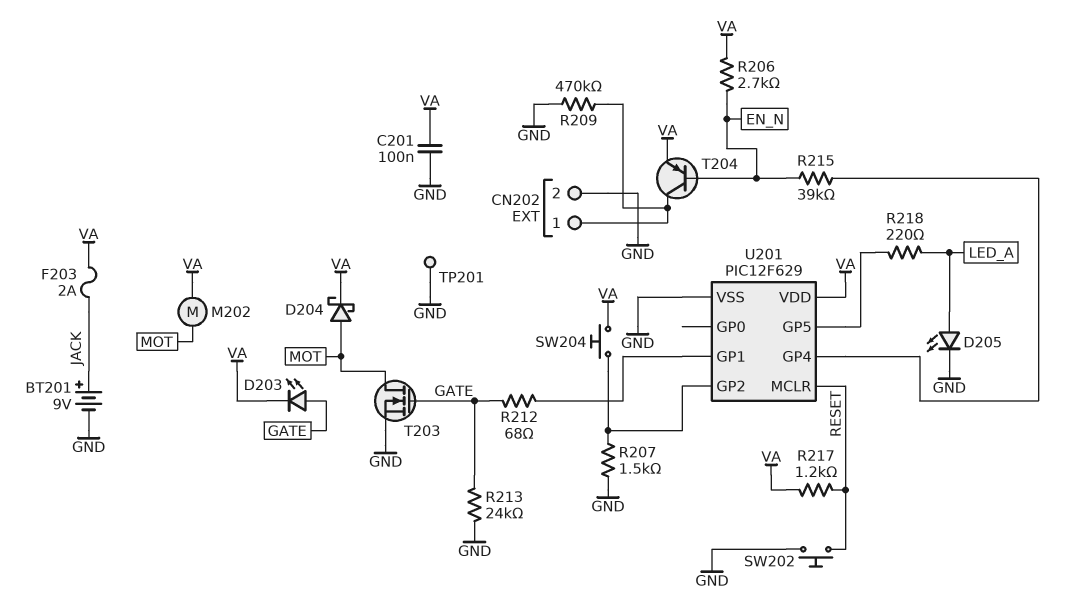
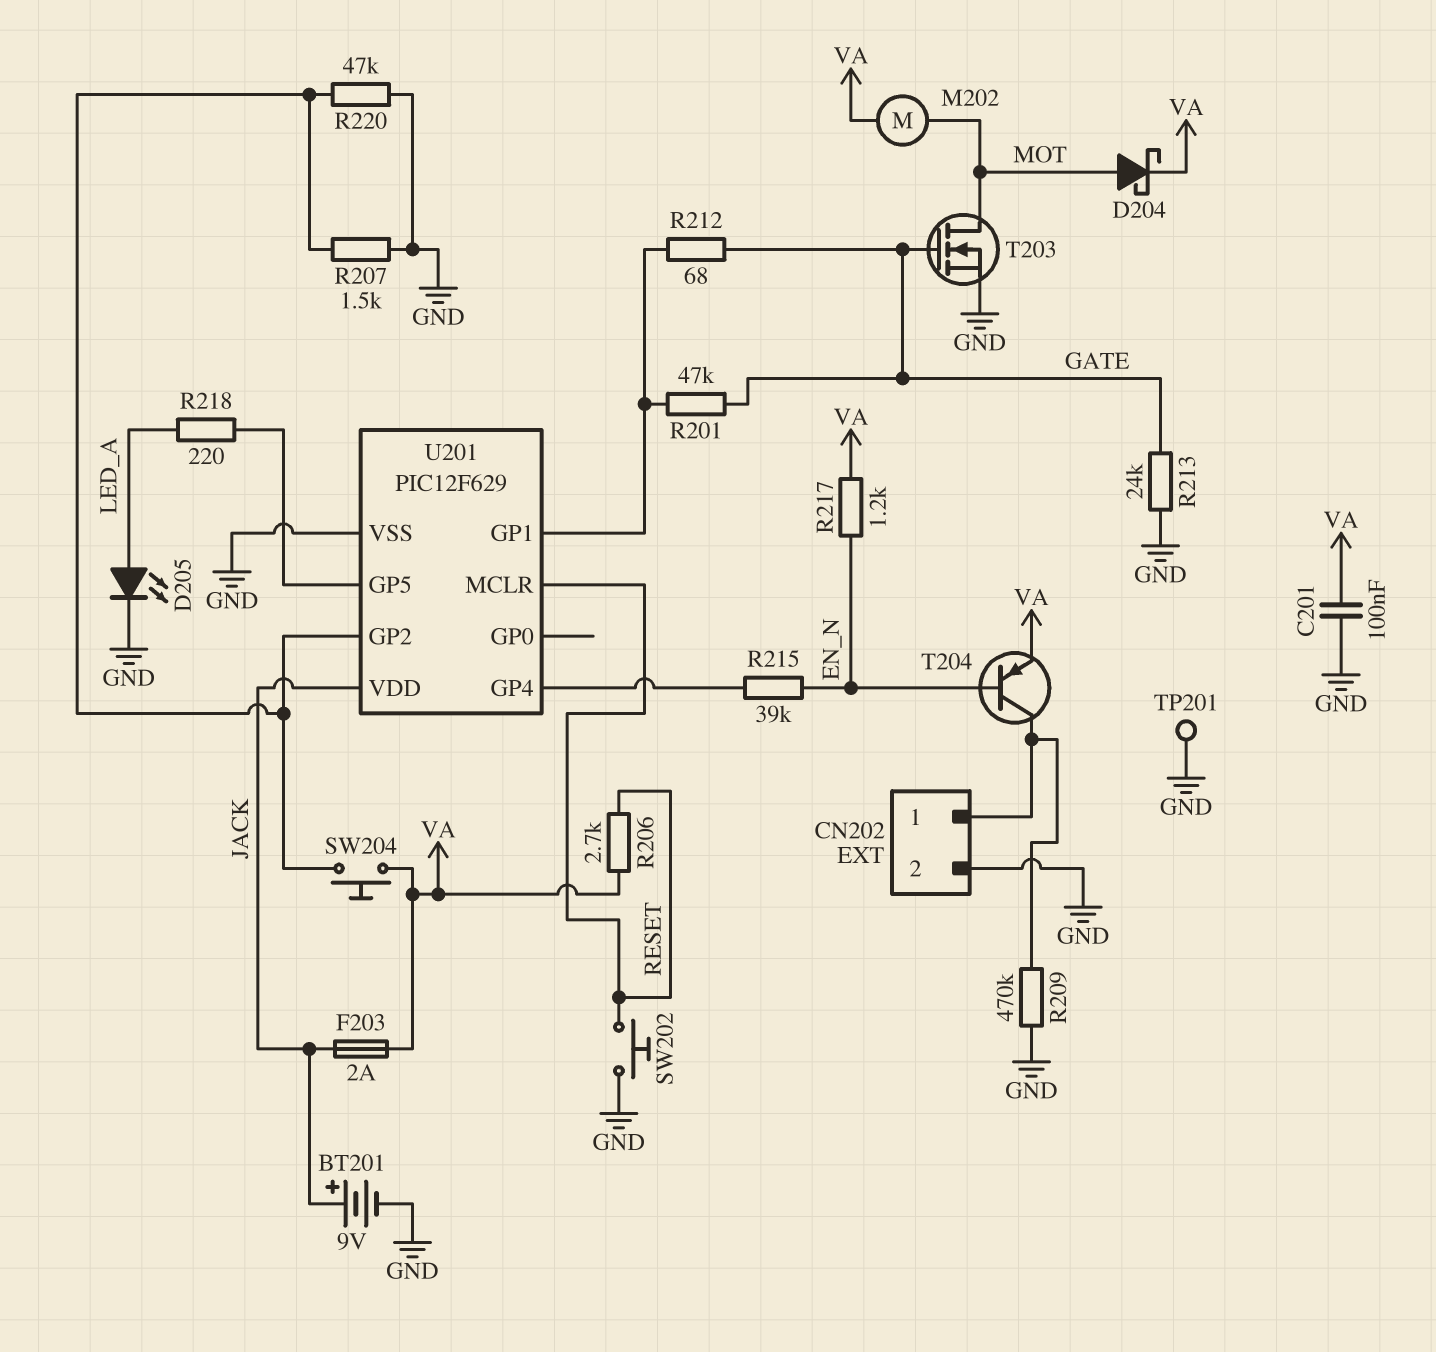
D203: LED (A GATE, K VA) -> none
R201: none -> 47k (GATE, U201/GP1)
R206: 2.7k (EN_N, VA) -> 2.7k (RESET, VA)
R217: 1.2k (RESET, VA) -> 1.2k (EN_N, VA)
R220: none -> 47k (GND, U201/GP2)
U201 pin VDD: VA -> JACK

